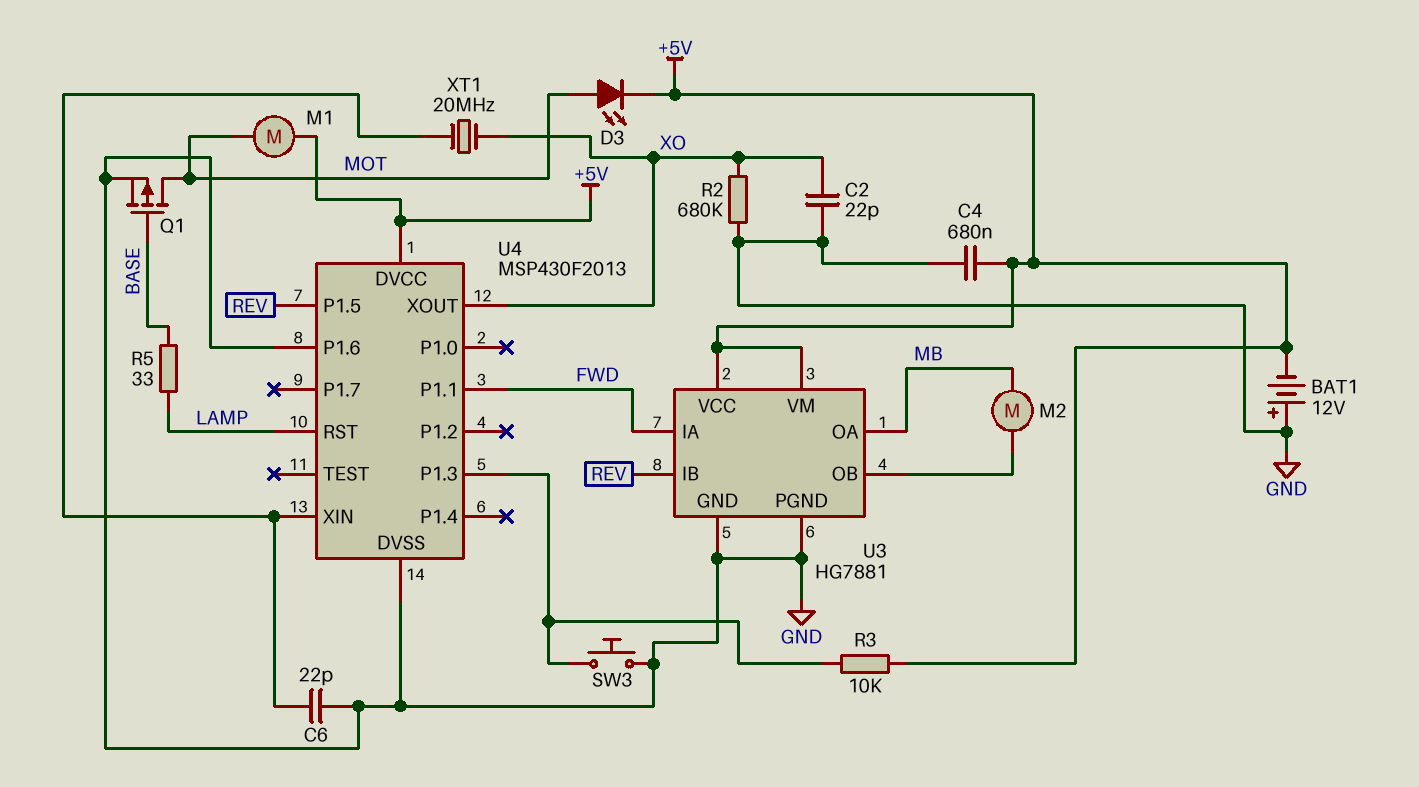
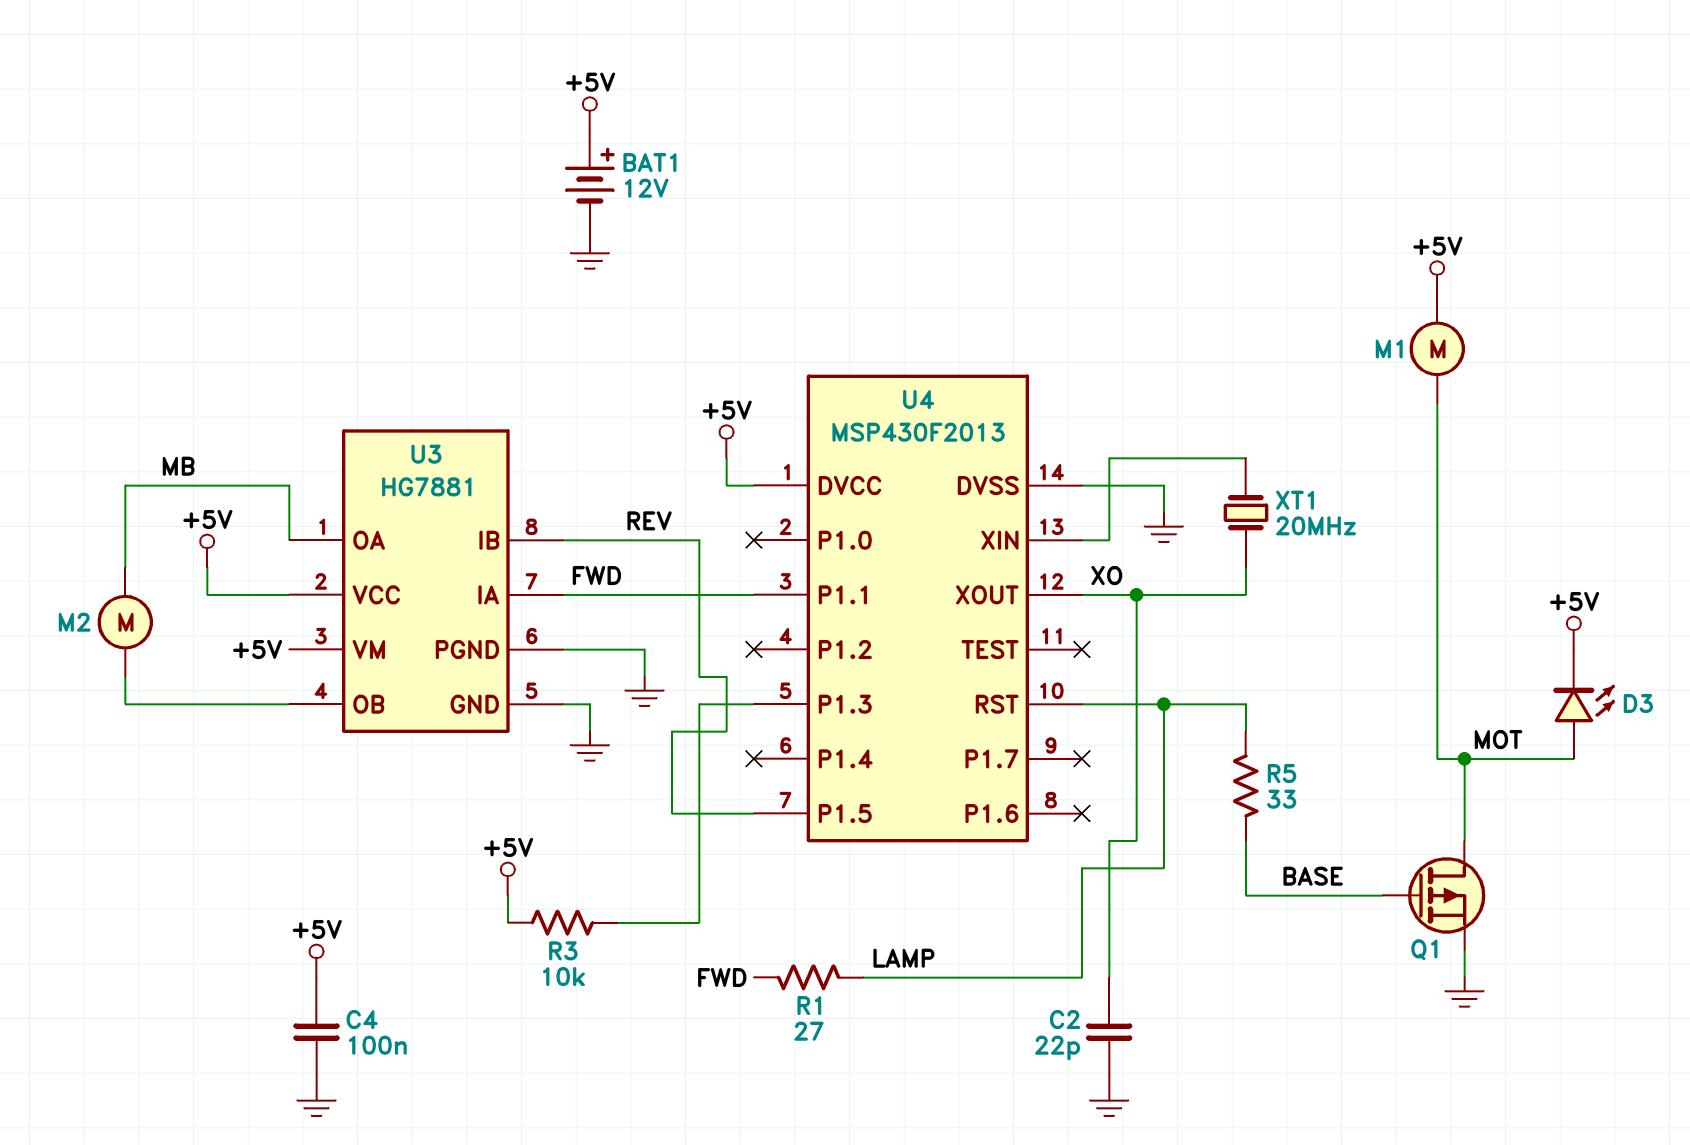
BAT1: 12V (plus GND, minus +5V) -> 12V (plus +5V, minus GND)
C4: 680nF (+5V, GND) -> 100nF (+5V, GND)
C6: 22pF (GND, U4/XIN) -> none
R1: none -> 27 (FWD, LAMP)
R2: 680k (GND, XO) -> none
SW3: button (GND, U4/P1.3) -> none
U4 pin P1.6: GND -> none

